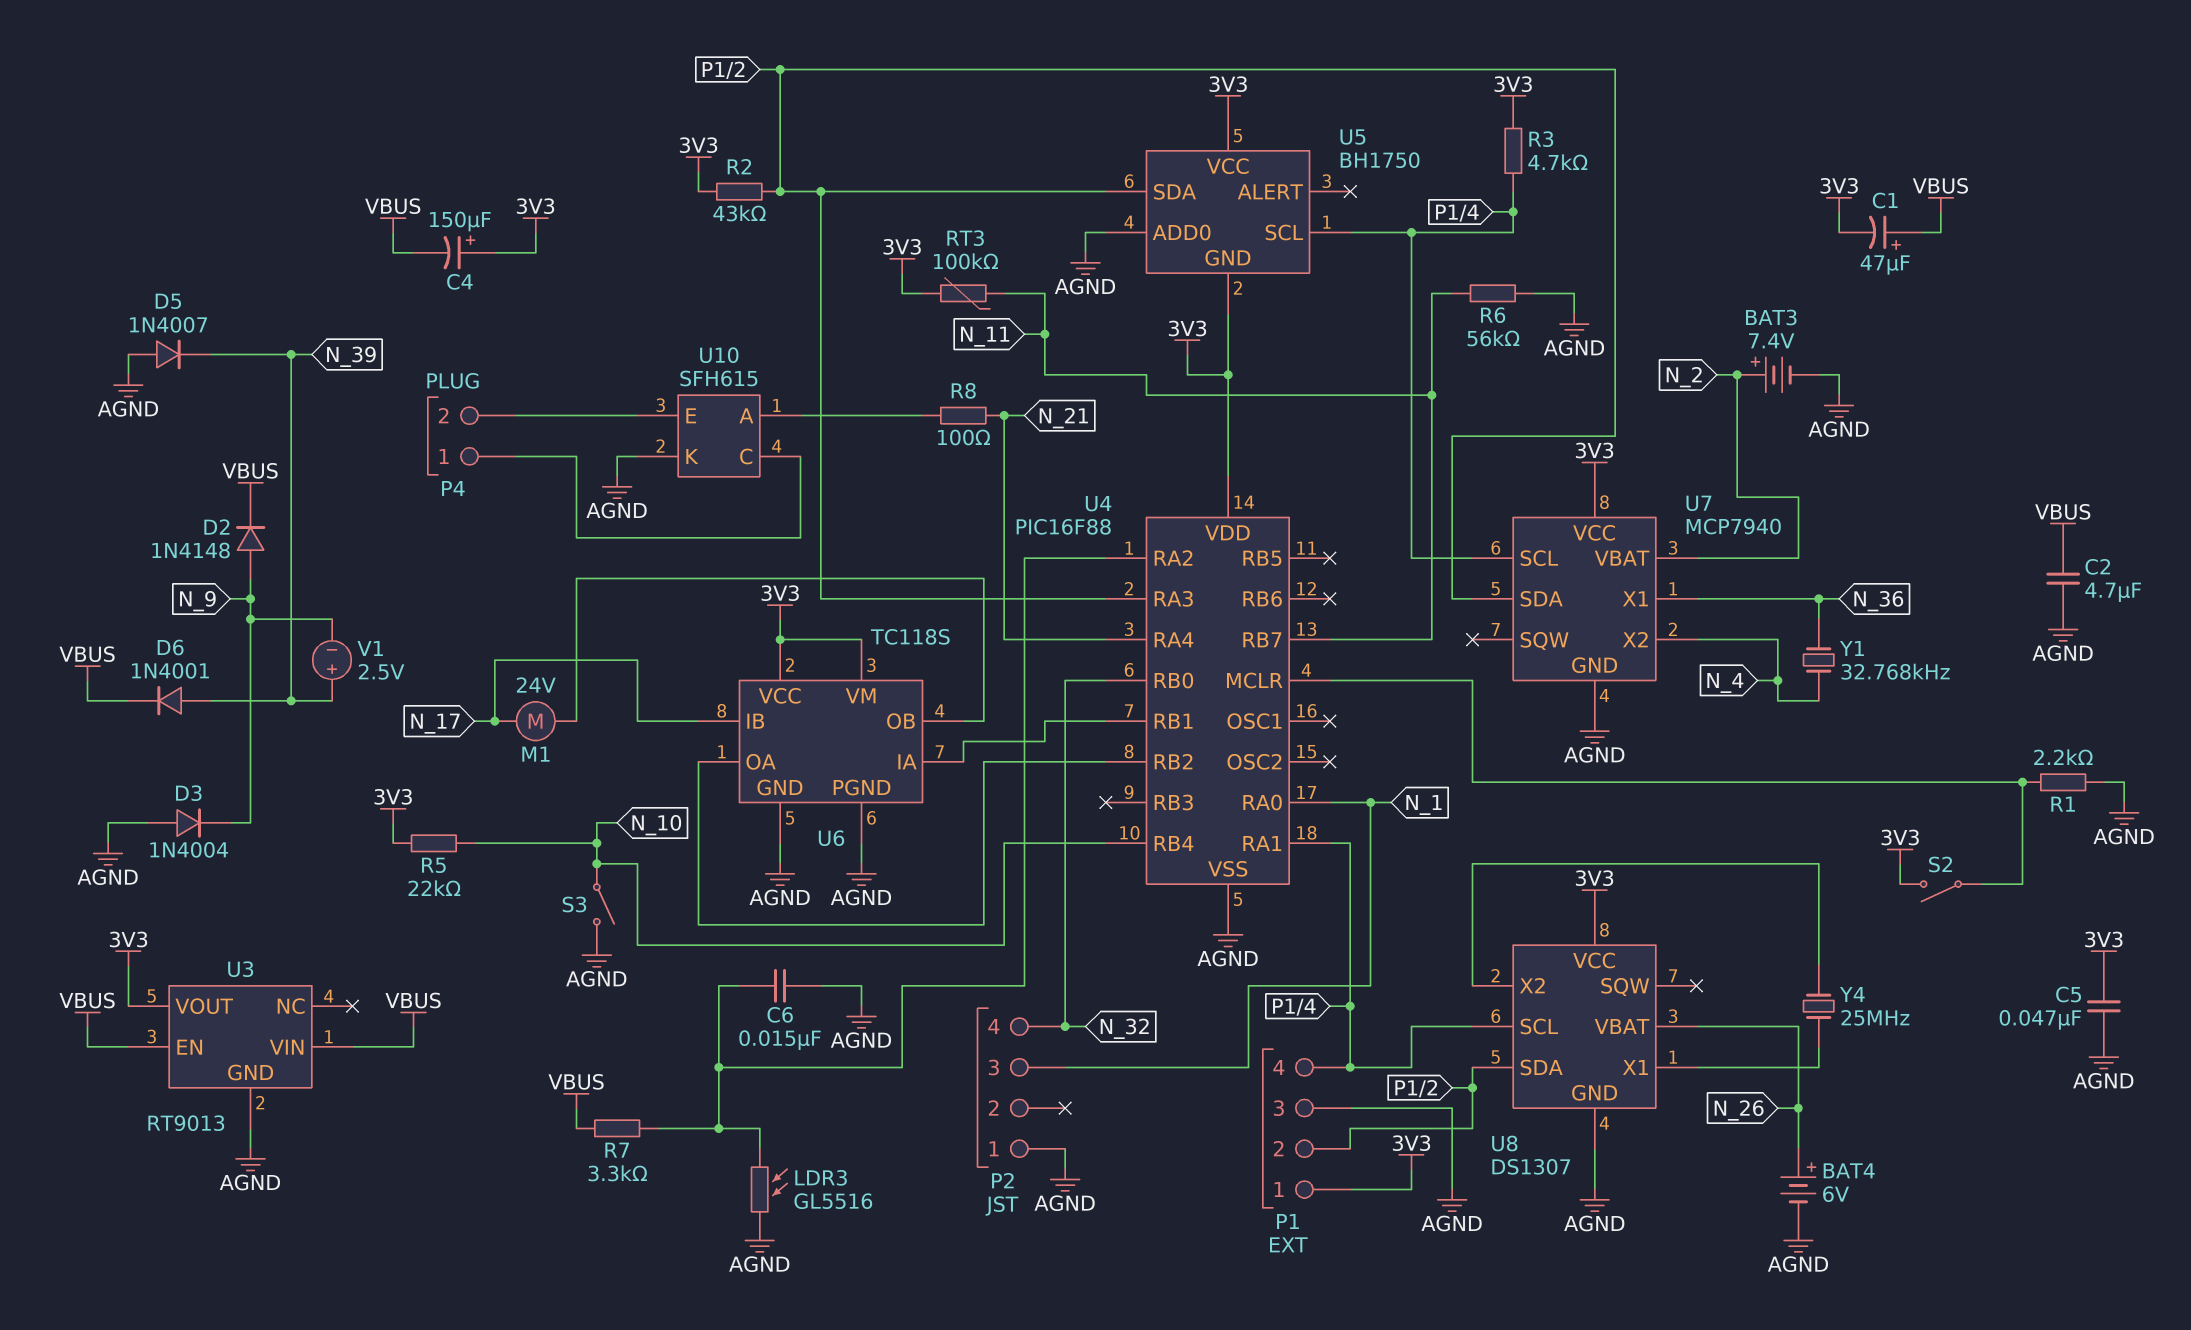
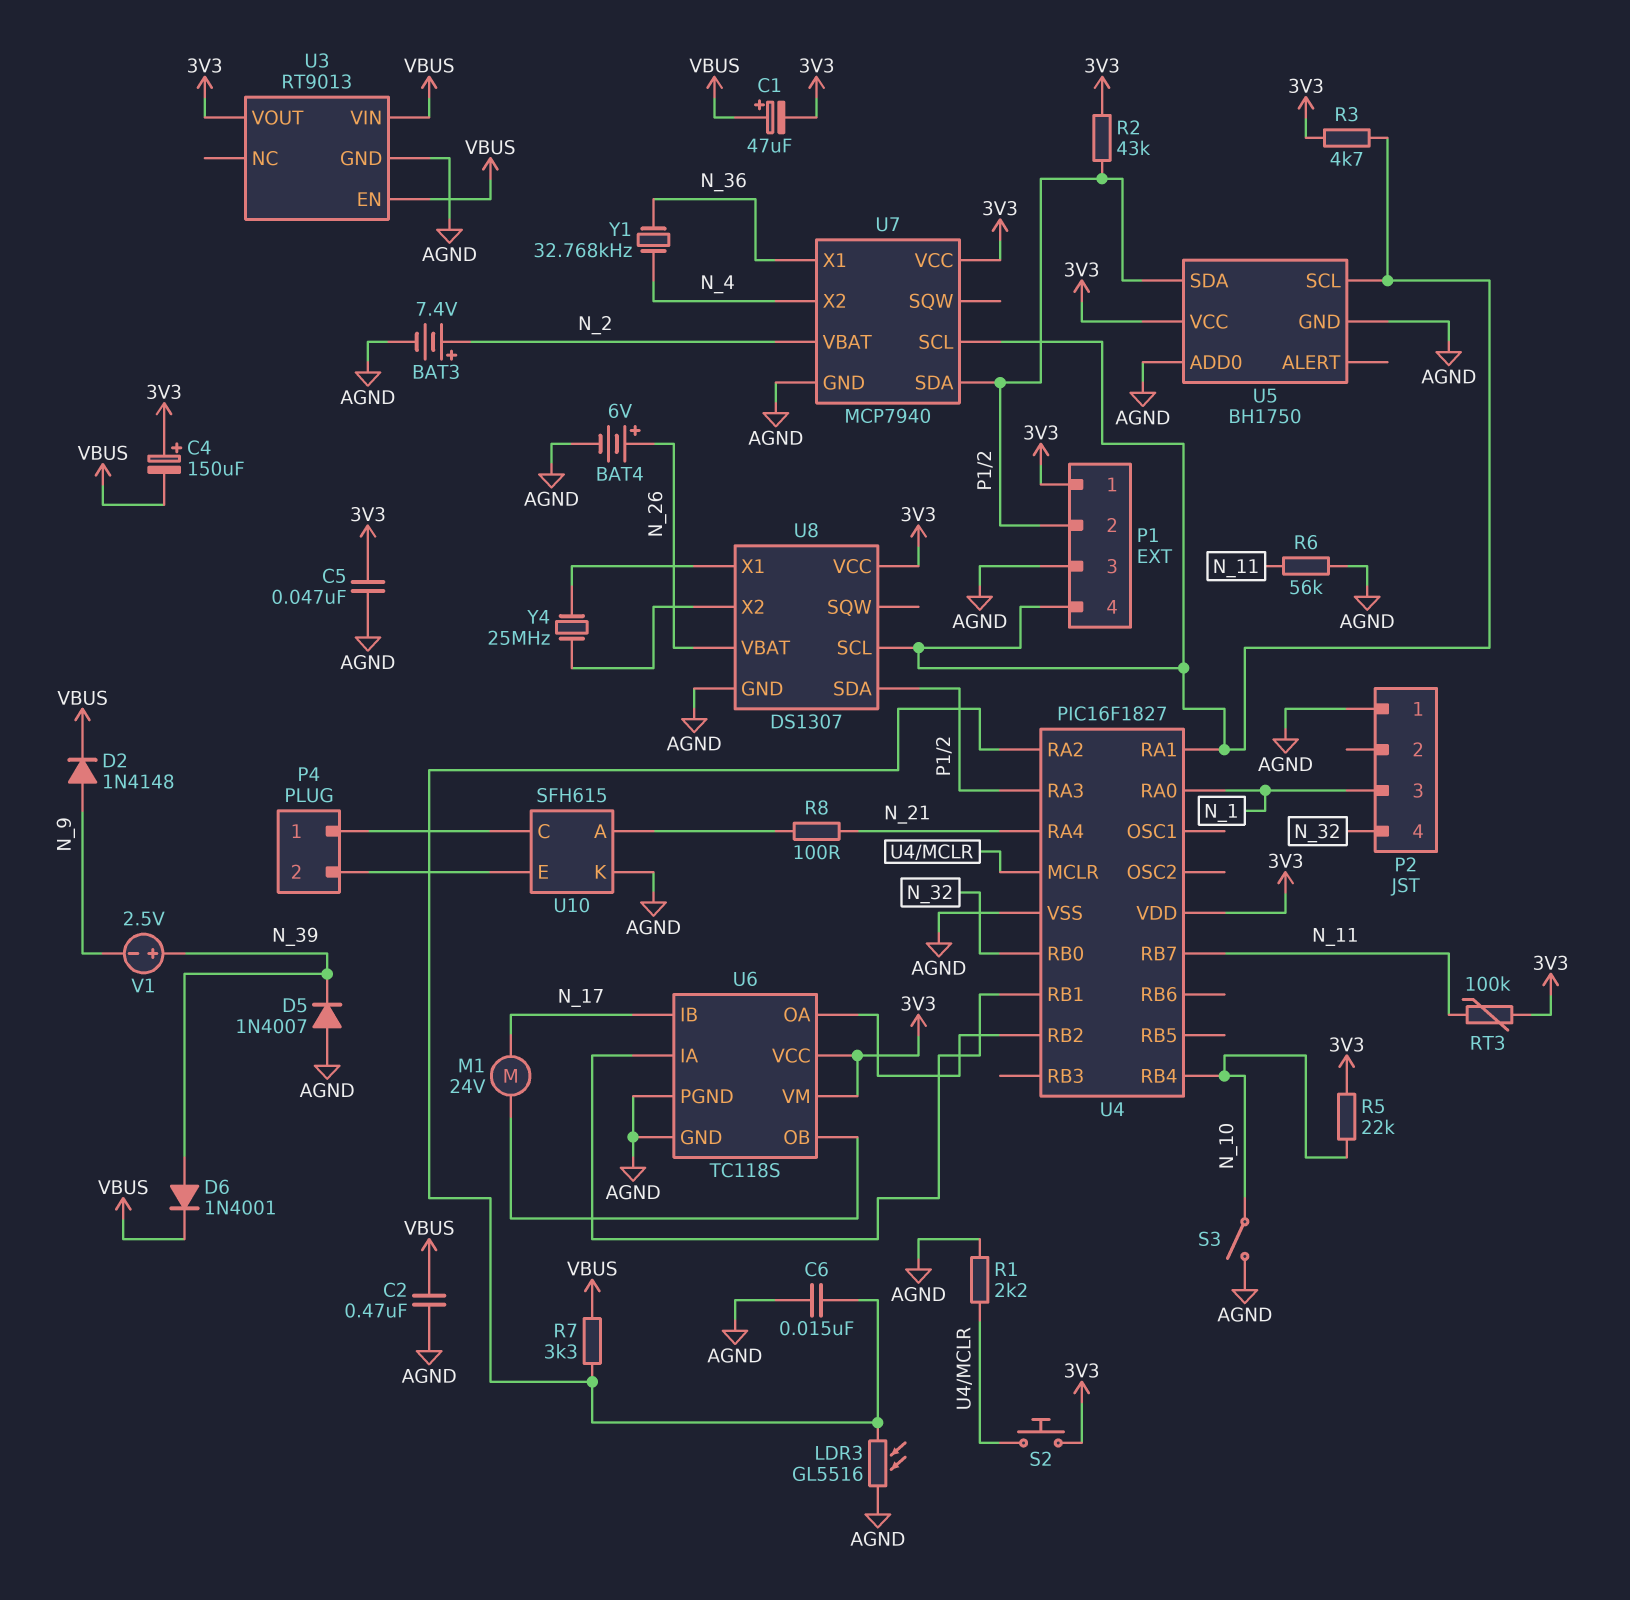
C2: 4.7uF (AGND, VBUS) -> 470nF (AGND, VBUS)
D3: diode 1N4004 (A AGND, K N_9) -> none
S2: switch (3V3, U4/MCLR) -> button (3V3, U4/MCLR)
U4: PIC16F88 -> PIC16F1827
U5 pin GND: 3V3 -> AGND

